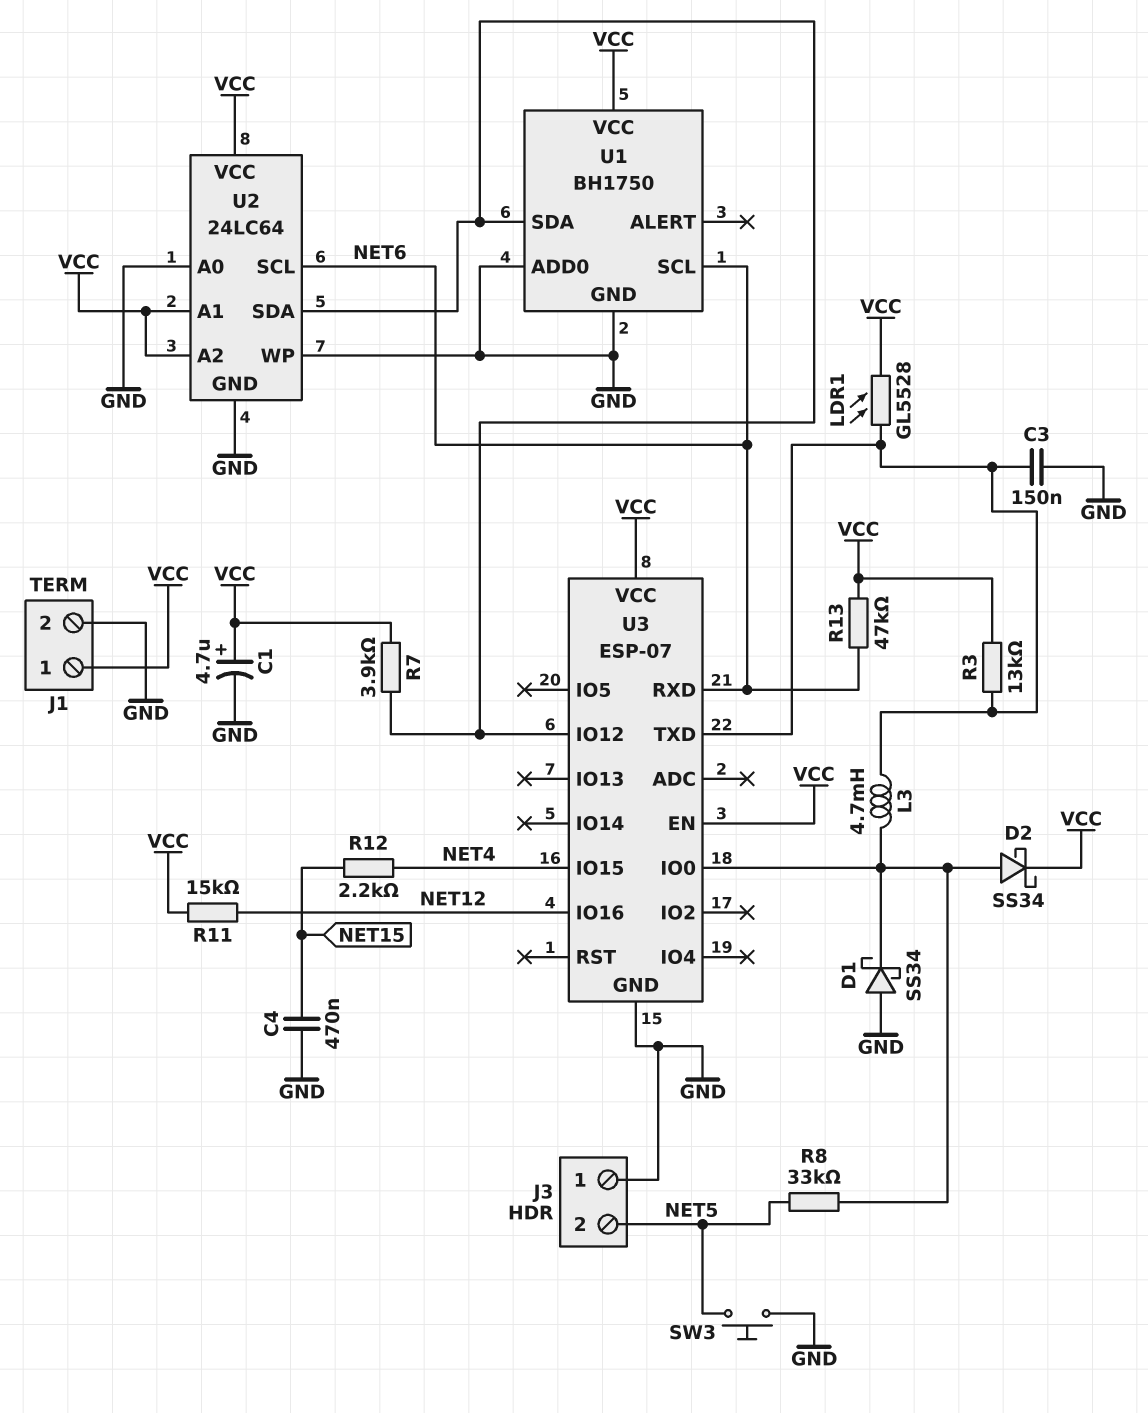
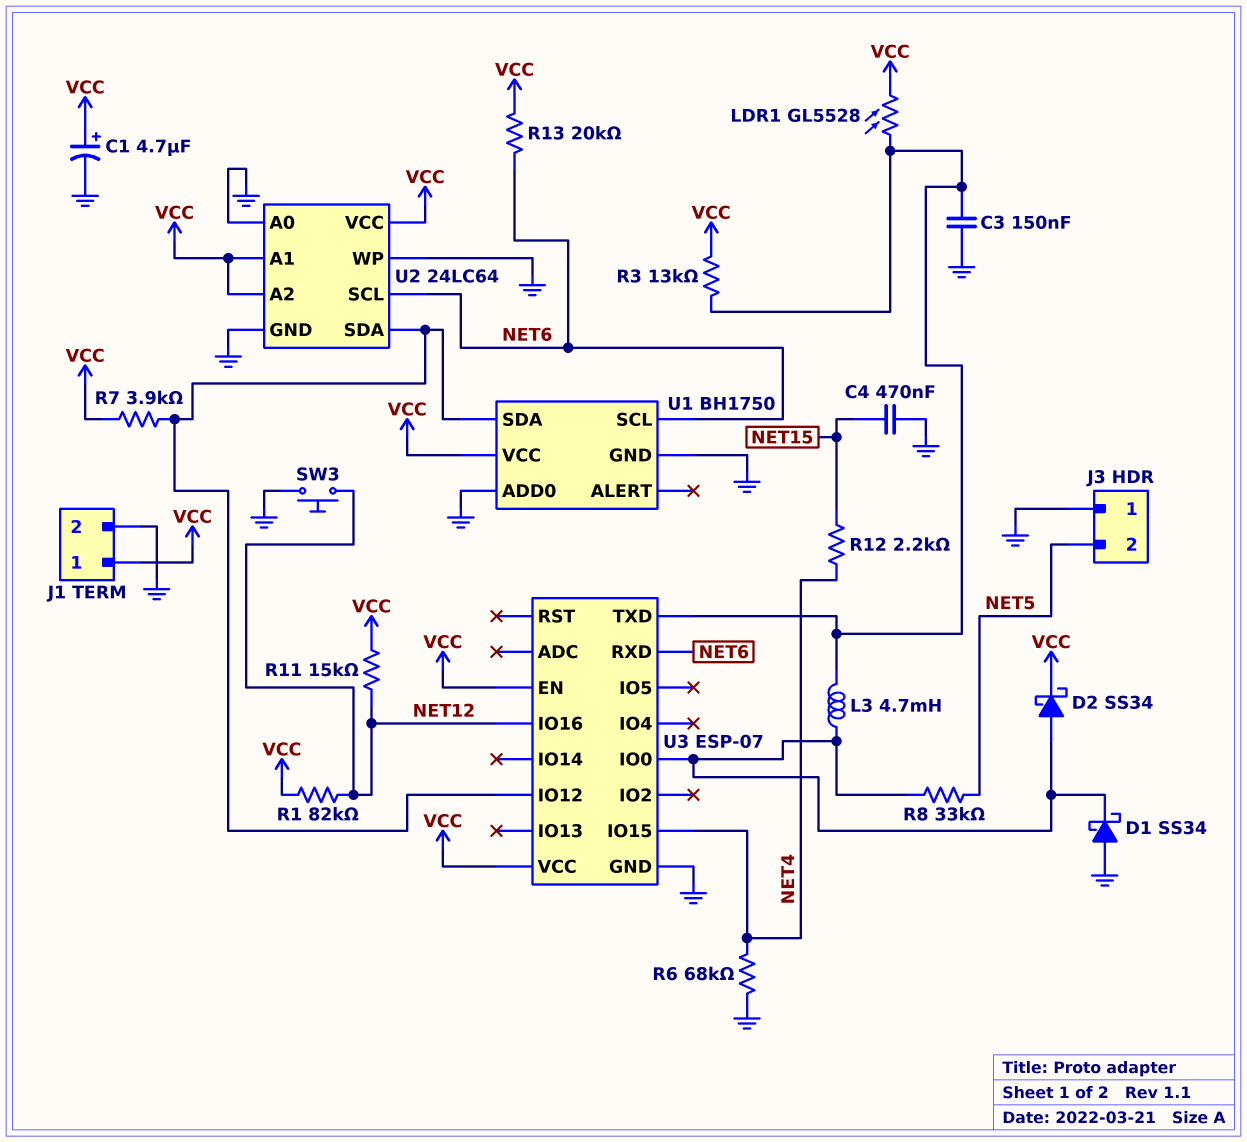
R1: none -> 82k (NET12, VCC)
R6: none -> 68k (GND, NET4)
R13: 47k (NET6, VCC) -> 20k (NET6, VCC)
SW3: button (GND, NET5) -> button (GND, NET12)

